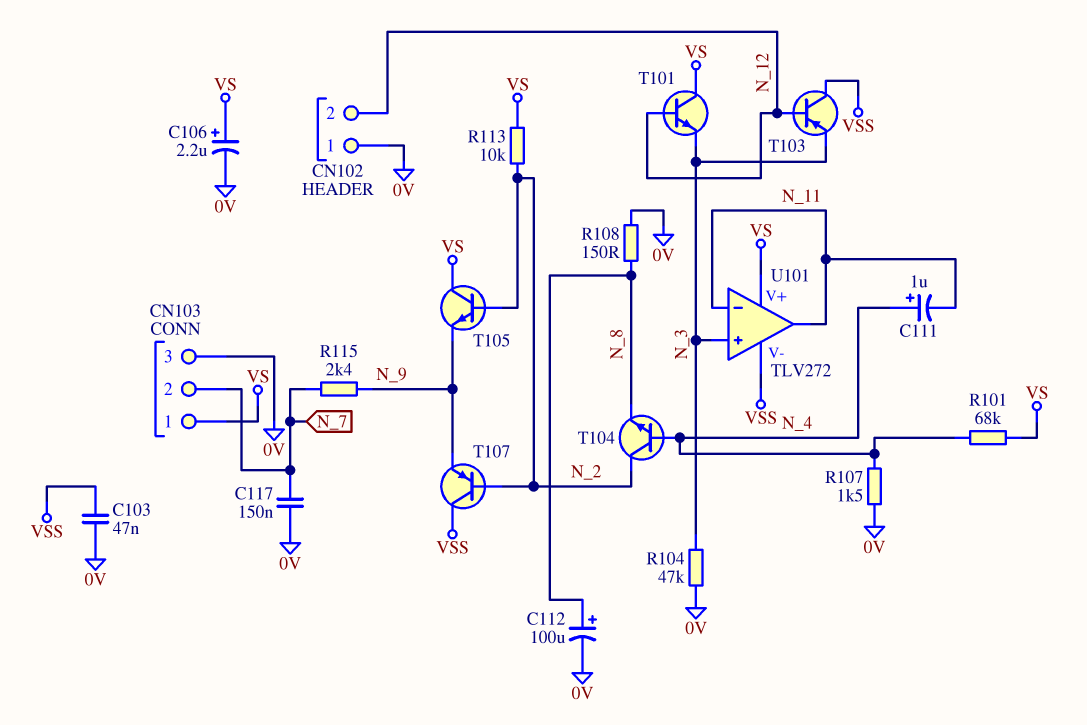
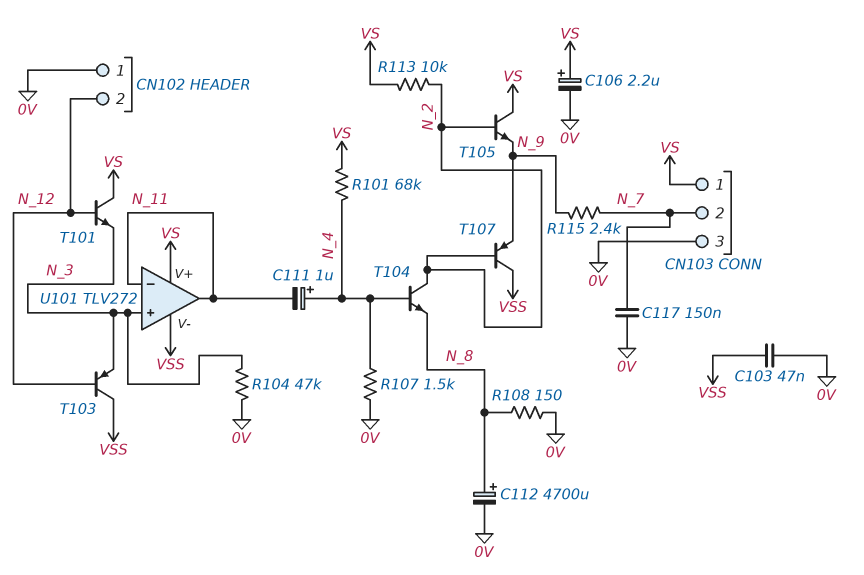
C112: 100uF (plus N_8, minus 0V) -> 4700uF (plus N_8, minus 0V)

